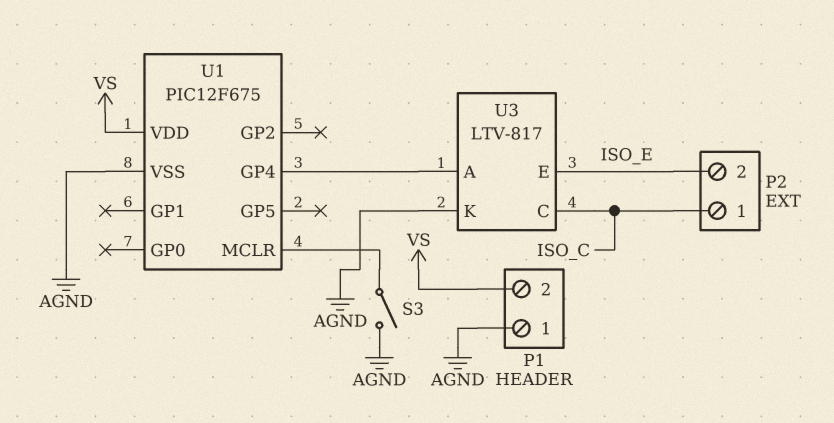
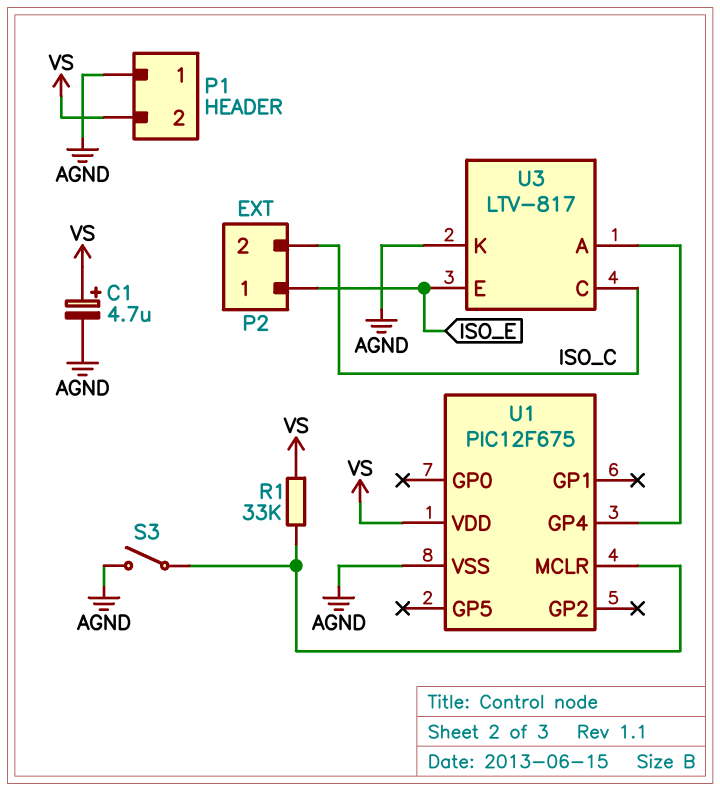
C1: none -> 4.7uF (plus VS, minus AGND)
P2 pin 1: ISO_C -> ISO_E
P2 pin 2: ISO_E -> ISO_C
R1: none -> 33k (U1/MCLR, VS)

